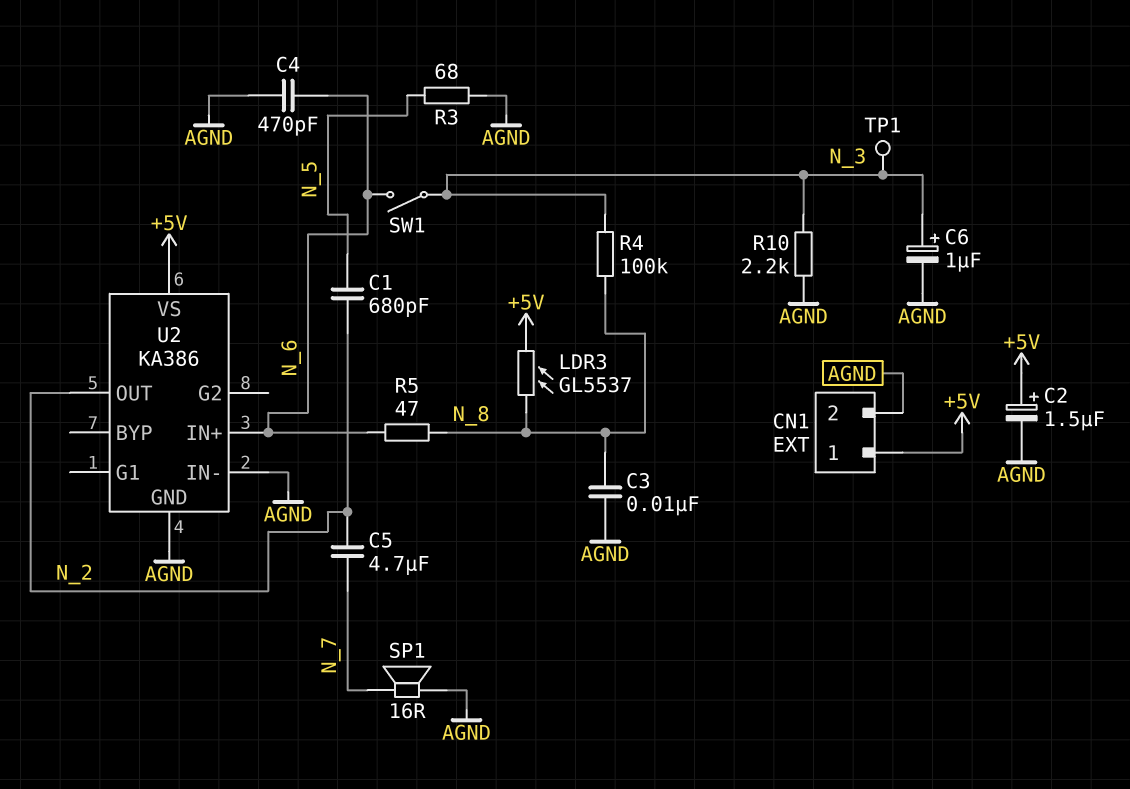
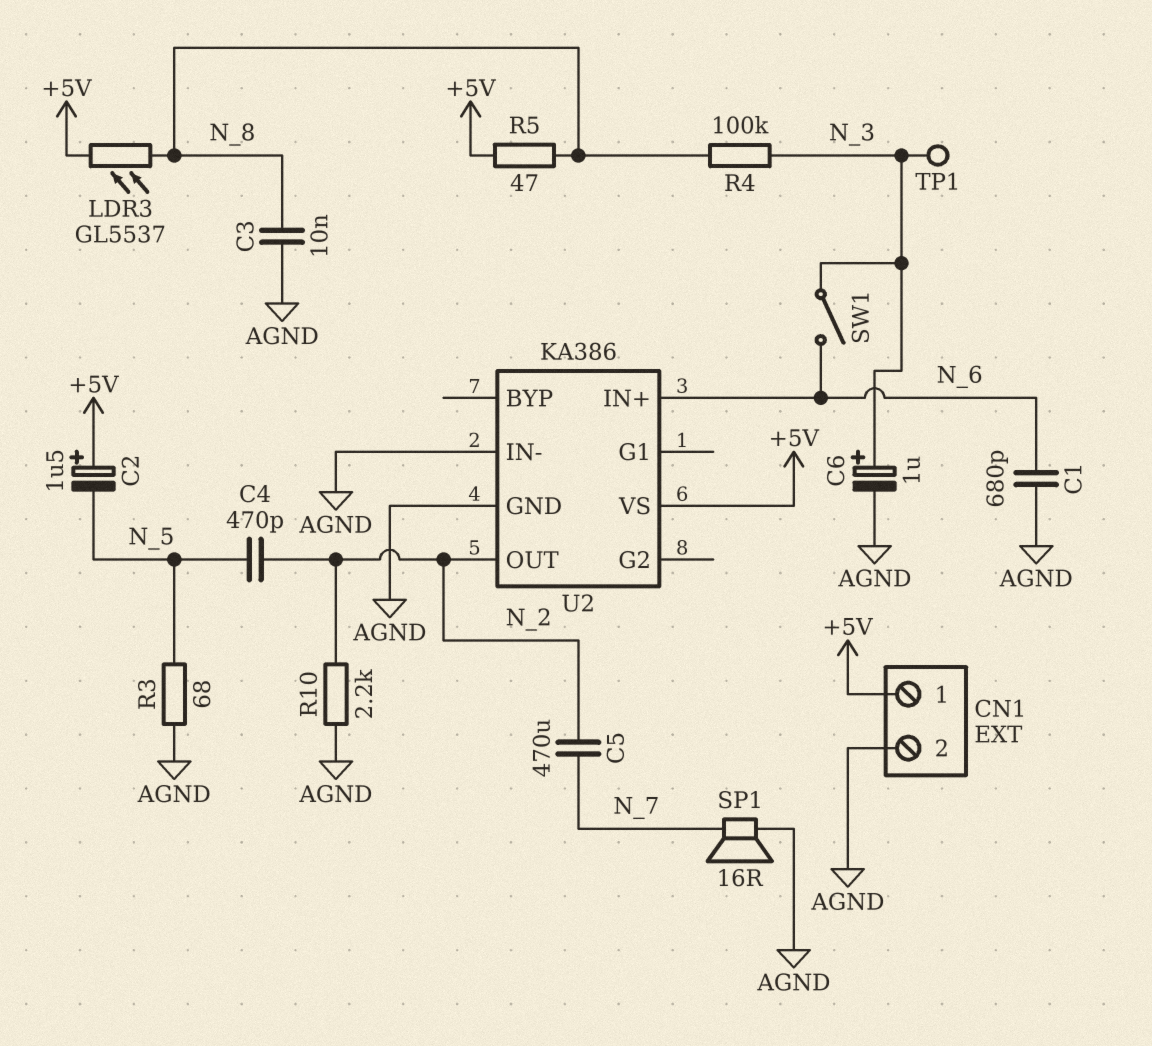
C1: 680pF (N_2, N_5) -> 680pF (AGND, N_6)
C2: 1.5uF (plus +5V, minus AGND) -> 1.5uF (plus +5V, minus N_5)
C4: 470pF (AGND, N_6) -> 470pF (N_2, N_5)
C5: 4.7uF (N_2, N_7) -> 470uF (N_2, N_7)
R5: 47 (N_6, N_8) -> 47 (+5V, N_8)
R10: 2.2k (AGND, N_3) -> 2.2k (AGND, N_2)

